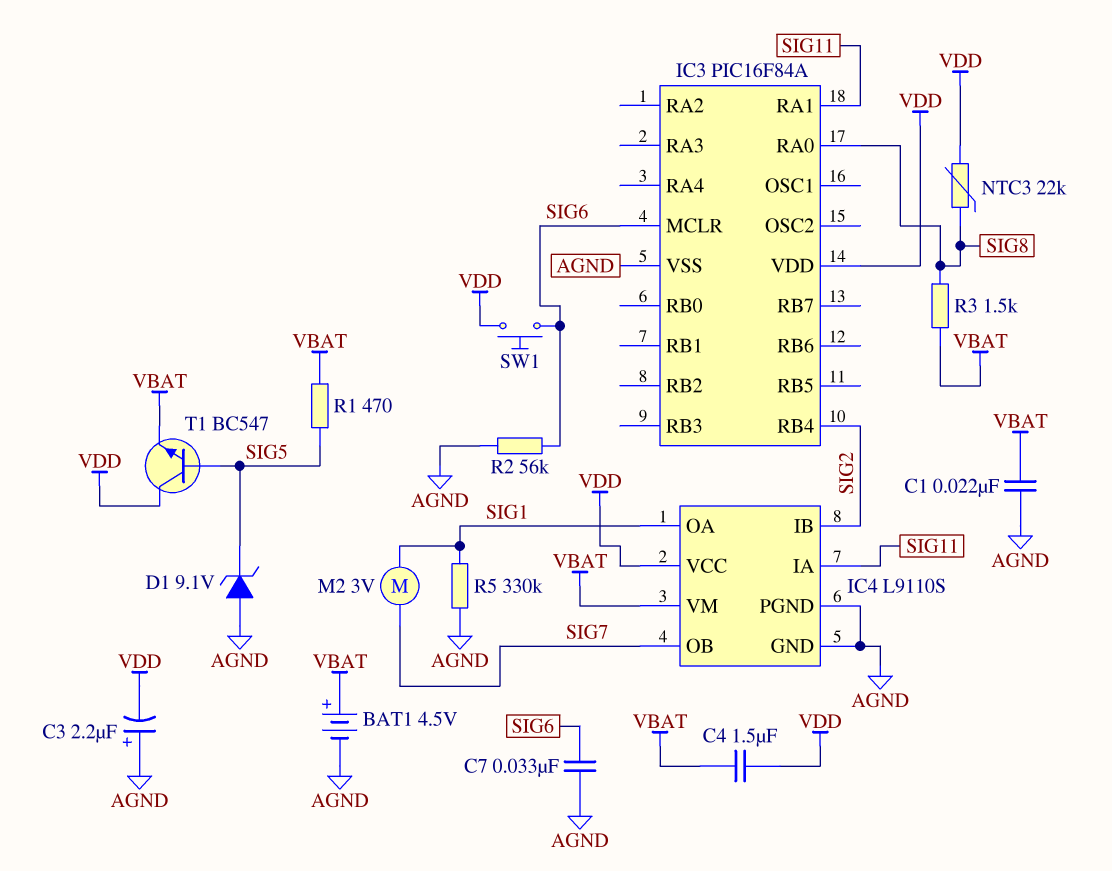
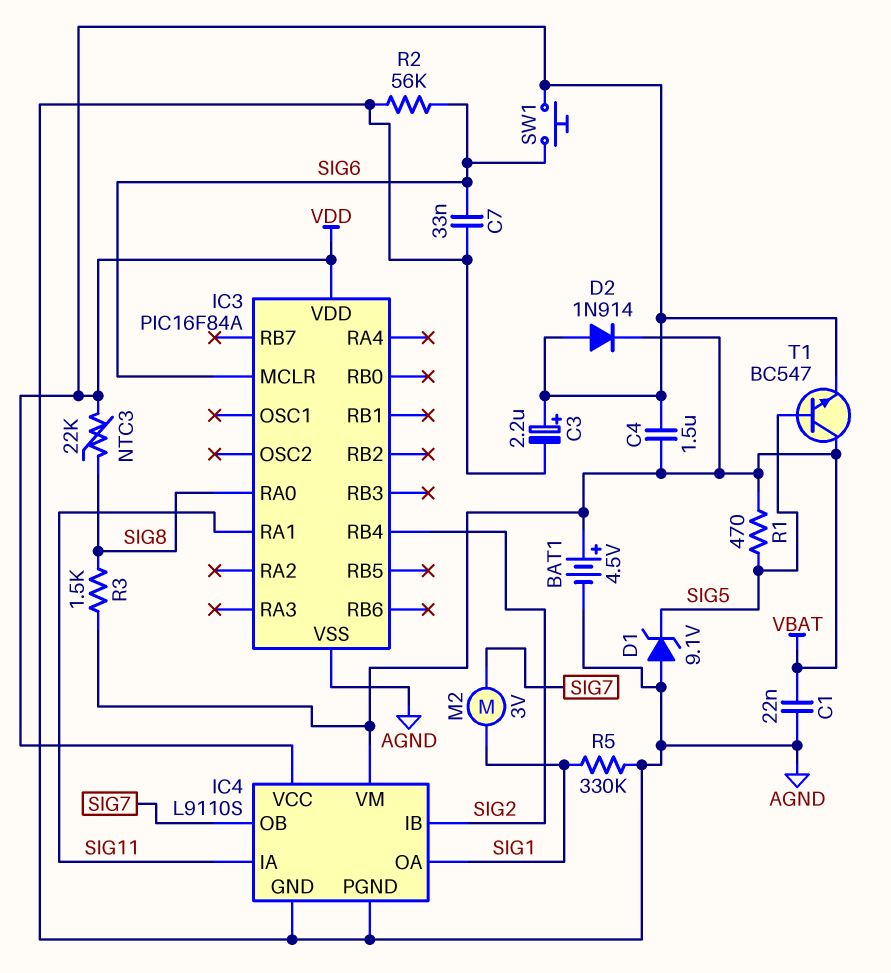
C3: 2.2uF (plus AGND, minus VDD) -> 2.2uF (plus VDD, minus AGND)
D2: none -> diode 1N914 (A VDD, K VBAT)
T1: NPN BC547 (B SIG5, C VDD, E VBAT) -> NPN BC547 (B SIG5, C VBAT, E VDD)

